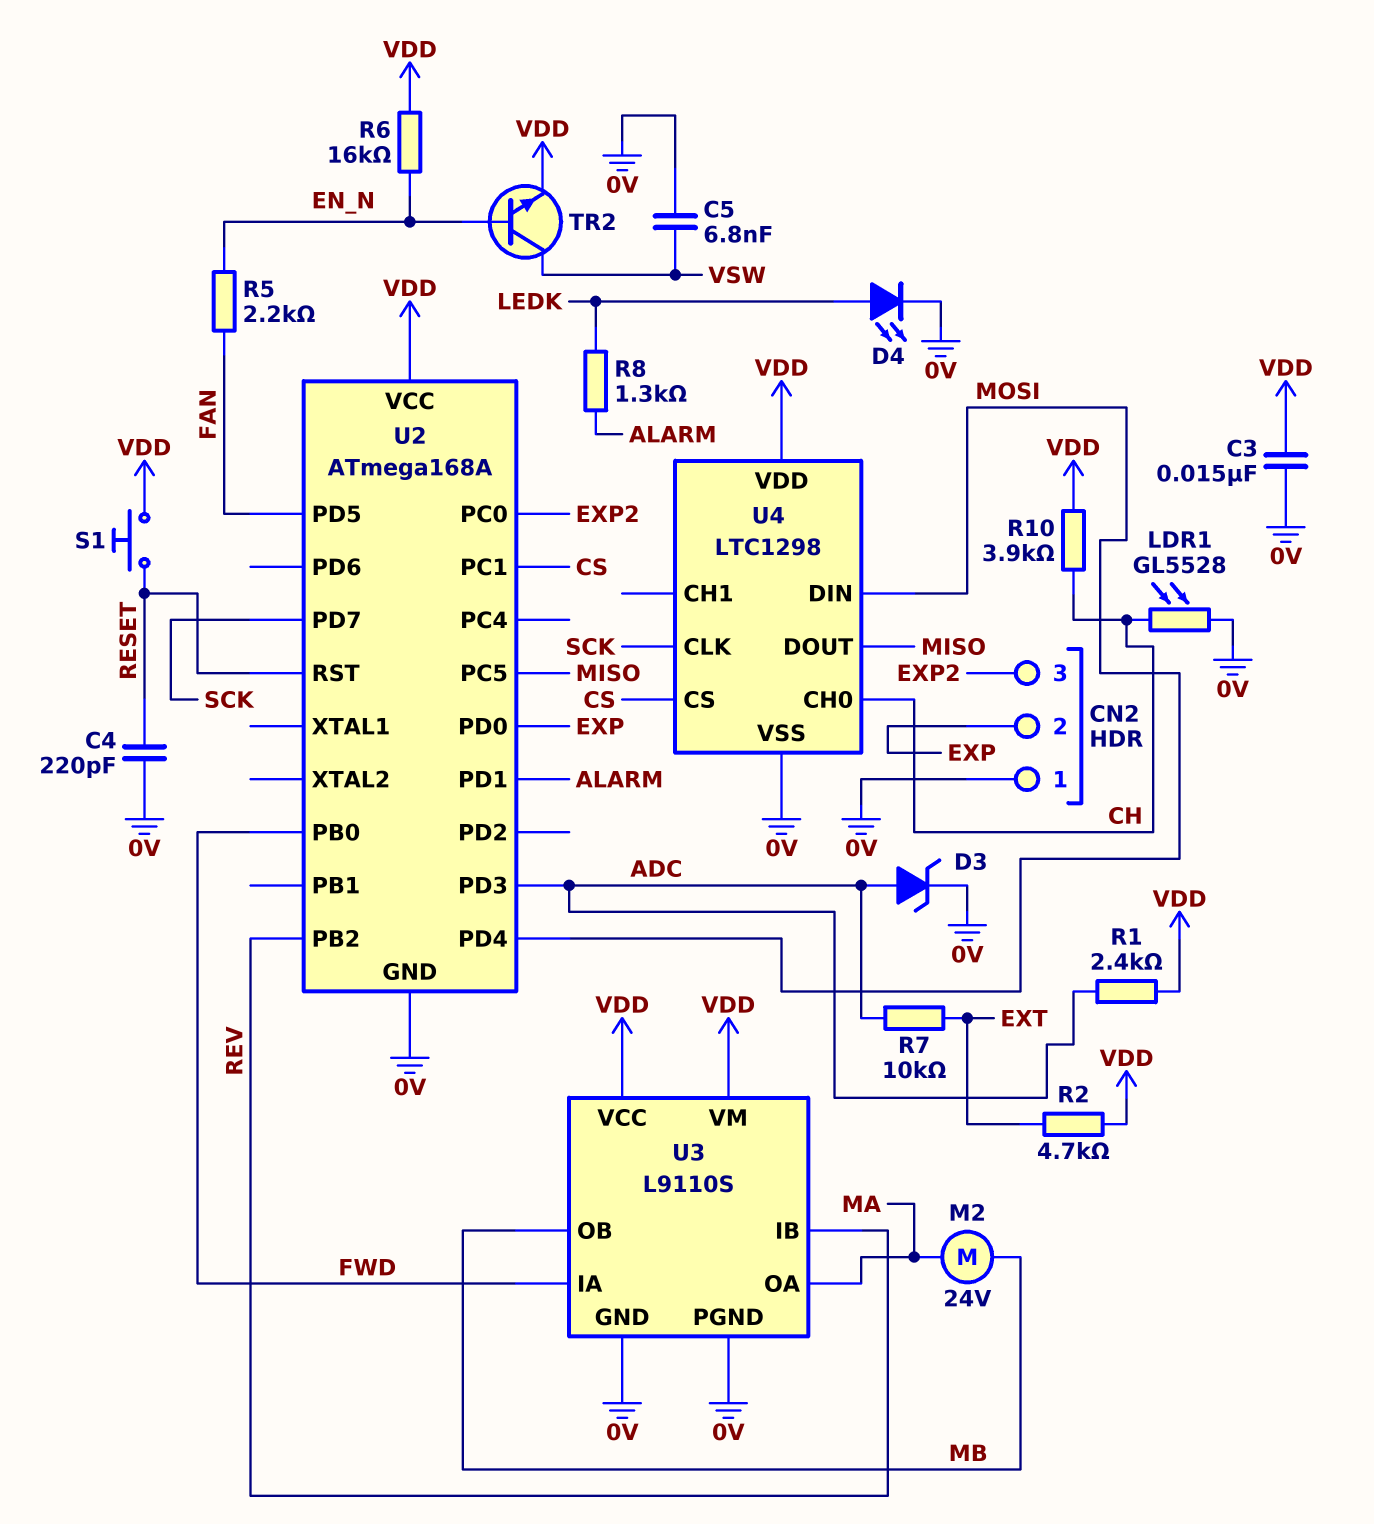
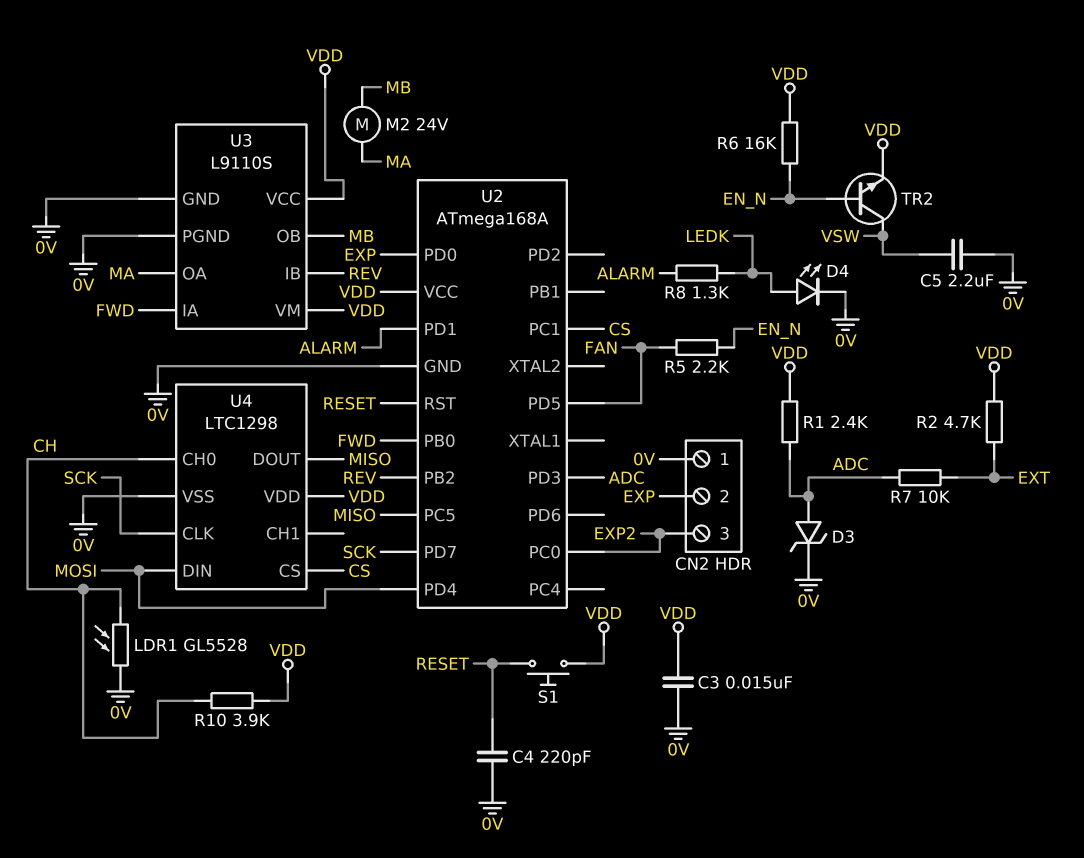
C5: 6.8nF (0V, VSW) -> 2.2uF (0V, VSW)

